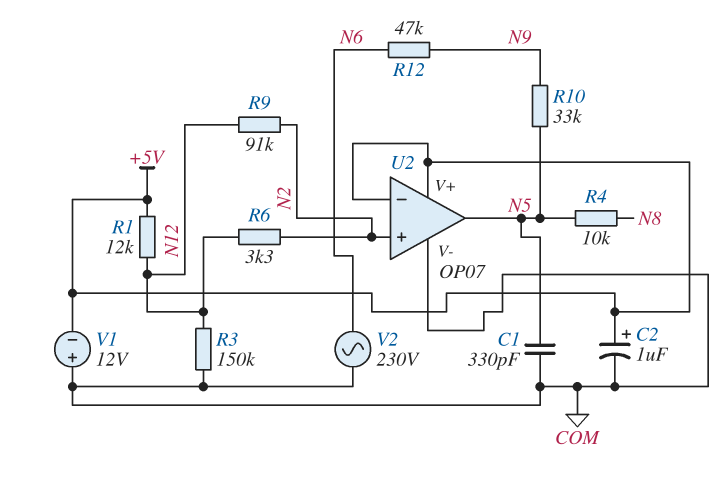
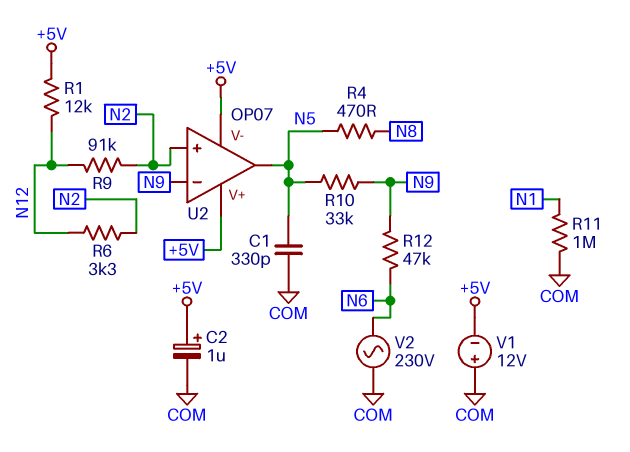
R3: 150k (COM, N12) -> none
R4: 10k (N5, N8) -> 470 (N5, N8)
R11: none -> 1M (COM, N1)
U2 pin V-: COM -> +5V
U2 pin in-: +5V -> N9

